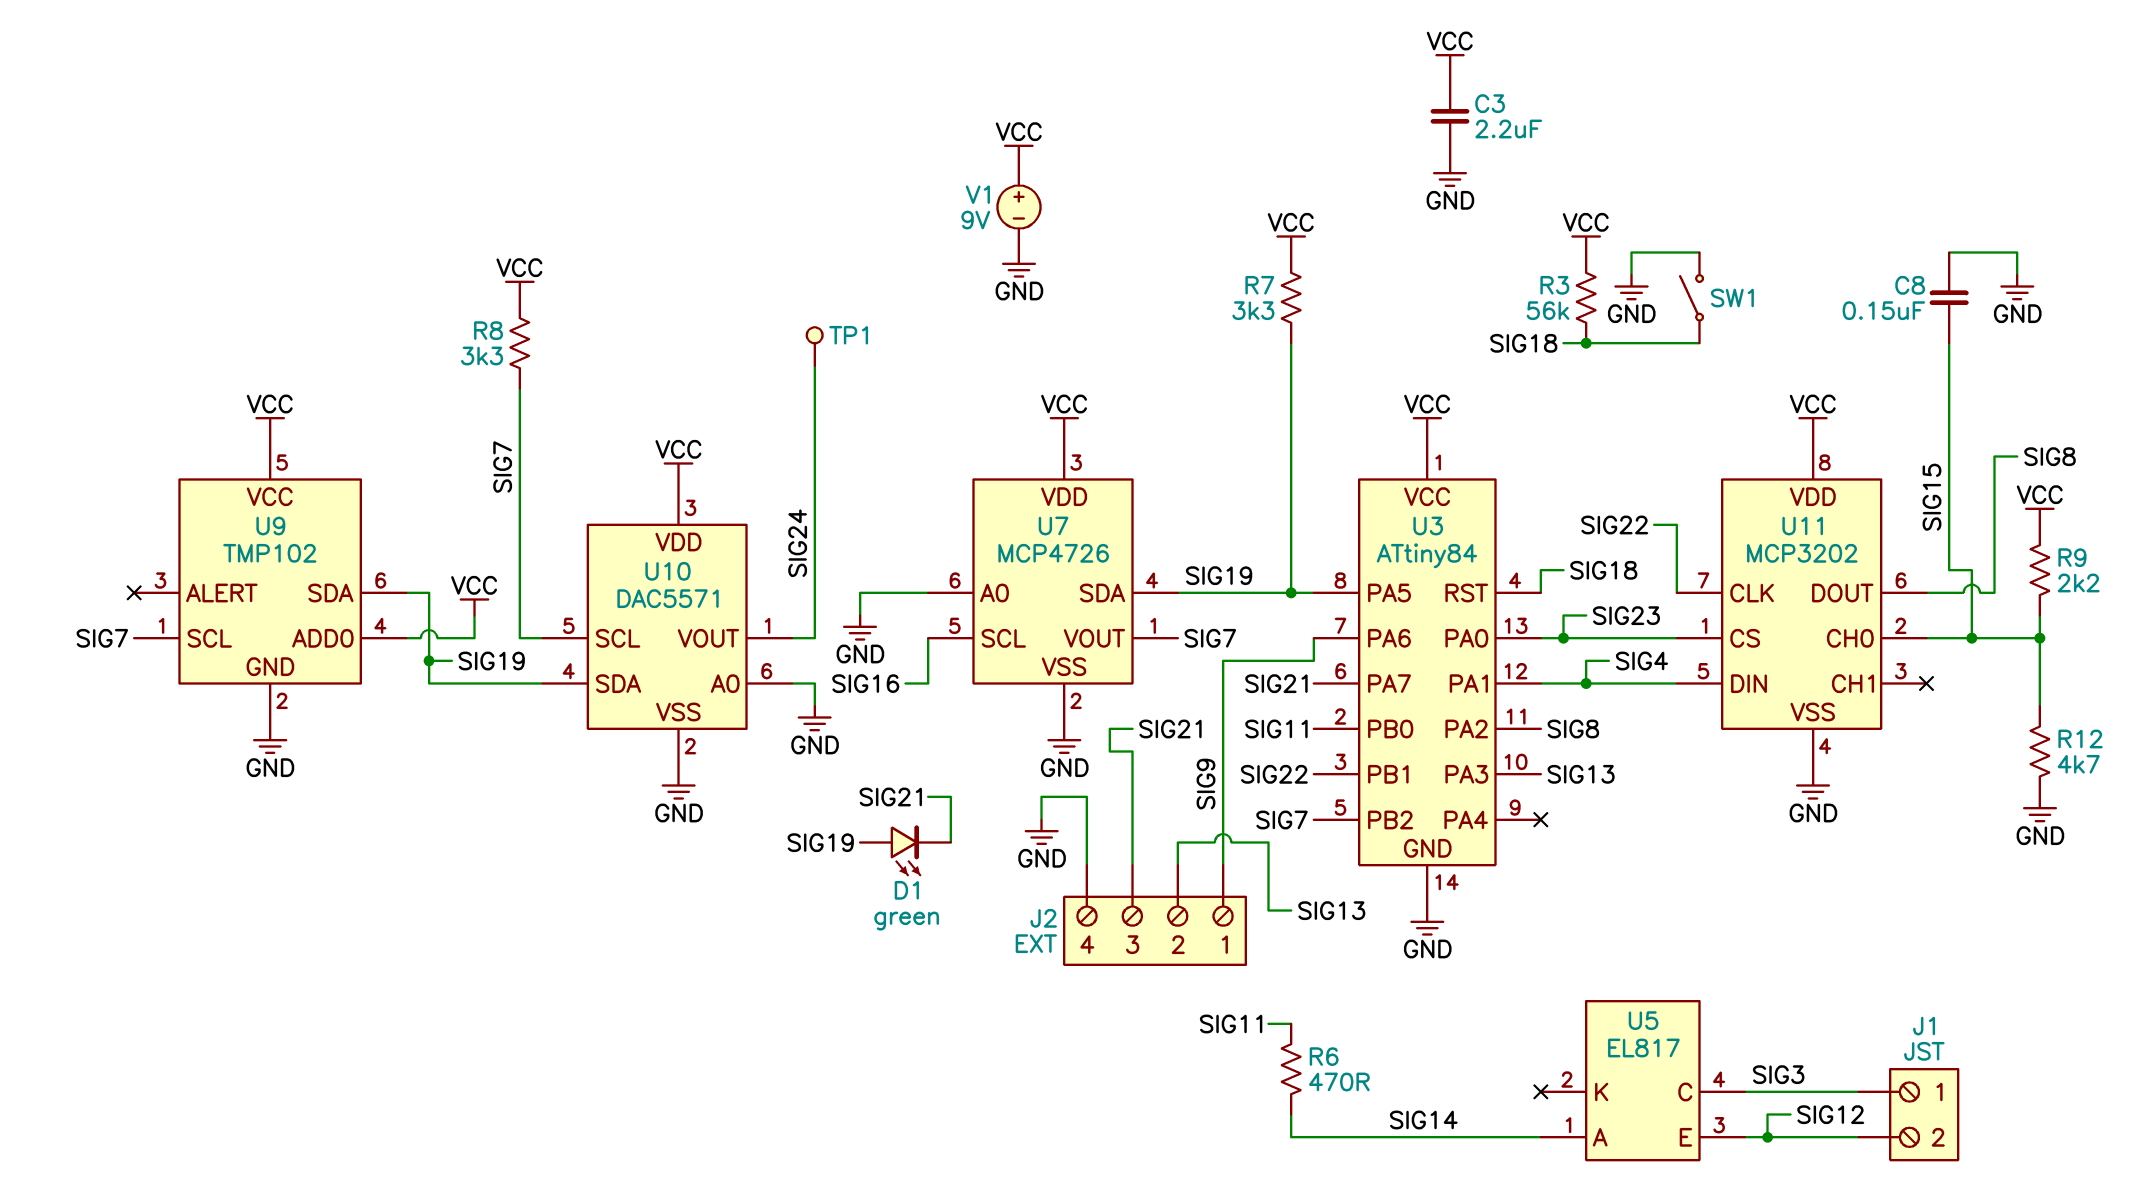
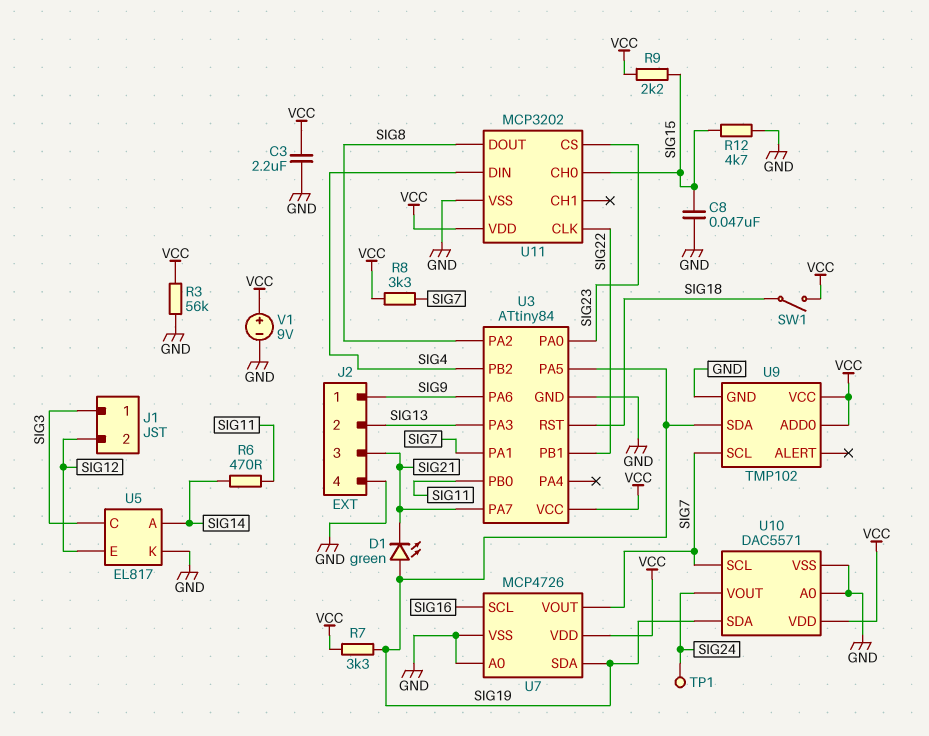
C8: 150nF (GND, SIG15) -> 47nF (GND, SIG15)
R3: 56k (SIG18, VCC) -> 56k (GND, VCC)
SW1: switch (GND, SIG18) -> switch (SIG18, VCC)
U3 pin PA1: SIG4 -> SIG7
U3 pin PB2: SIG7 -> SIG4
U5 pin K: none -> GND

